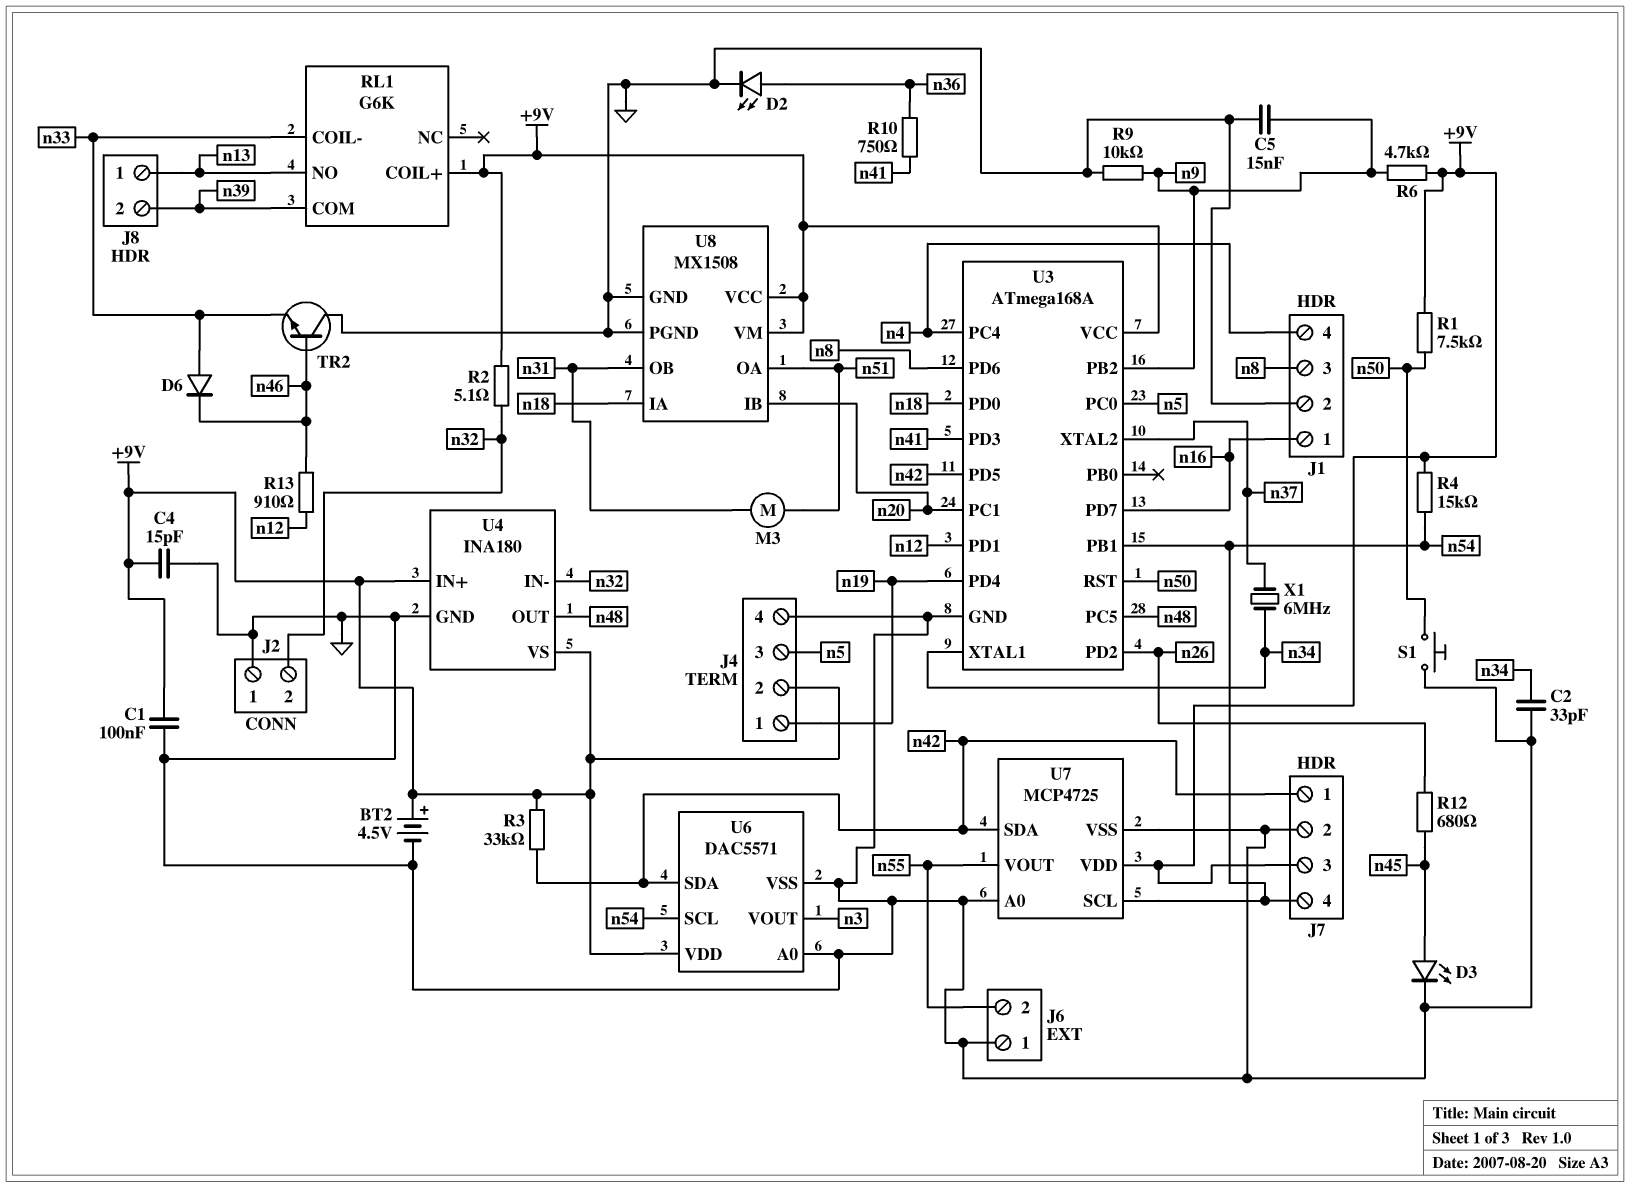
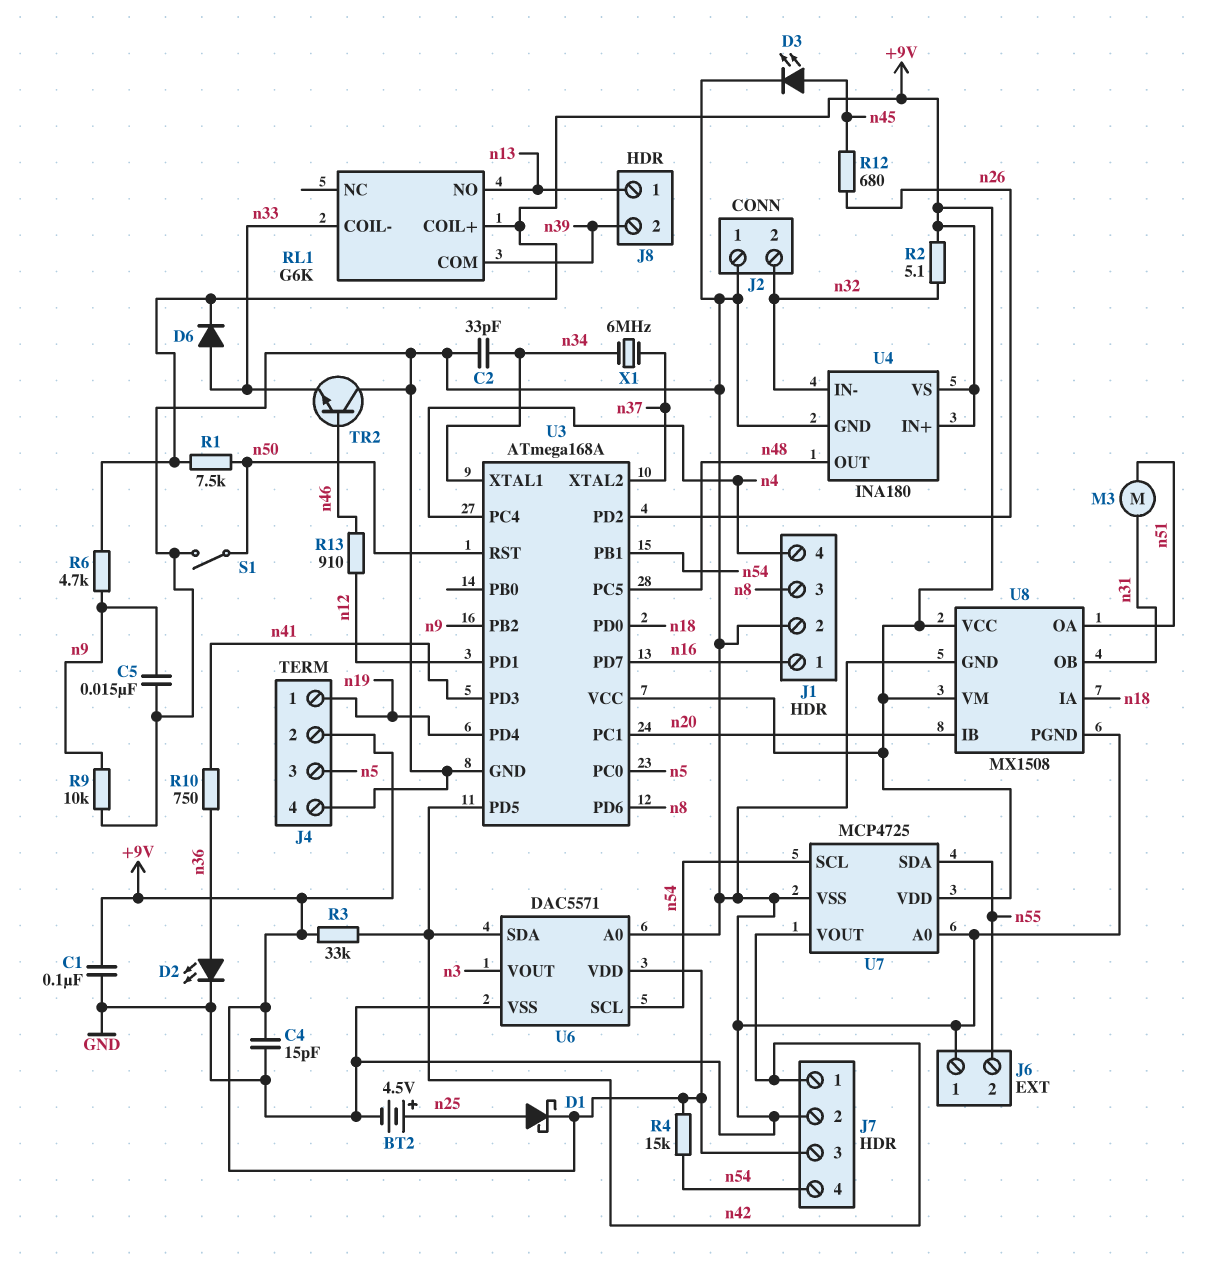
BT2: 4.5V (plus +9V, minus GND) -> 4.5V (plus n25, minus GND)
D1: none -> schottky (A n25, K +9V)
D6: diode (A n33, K n46) -> diode (A n33, K +9V)
S1: button (GND, n50) -> switch (GND, n50)
U7 pin SDA: n42 -> n55
U7 pin VOUT: n55 -> n42

